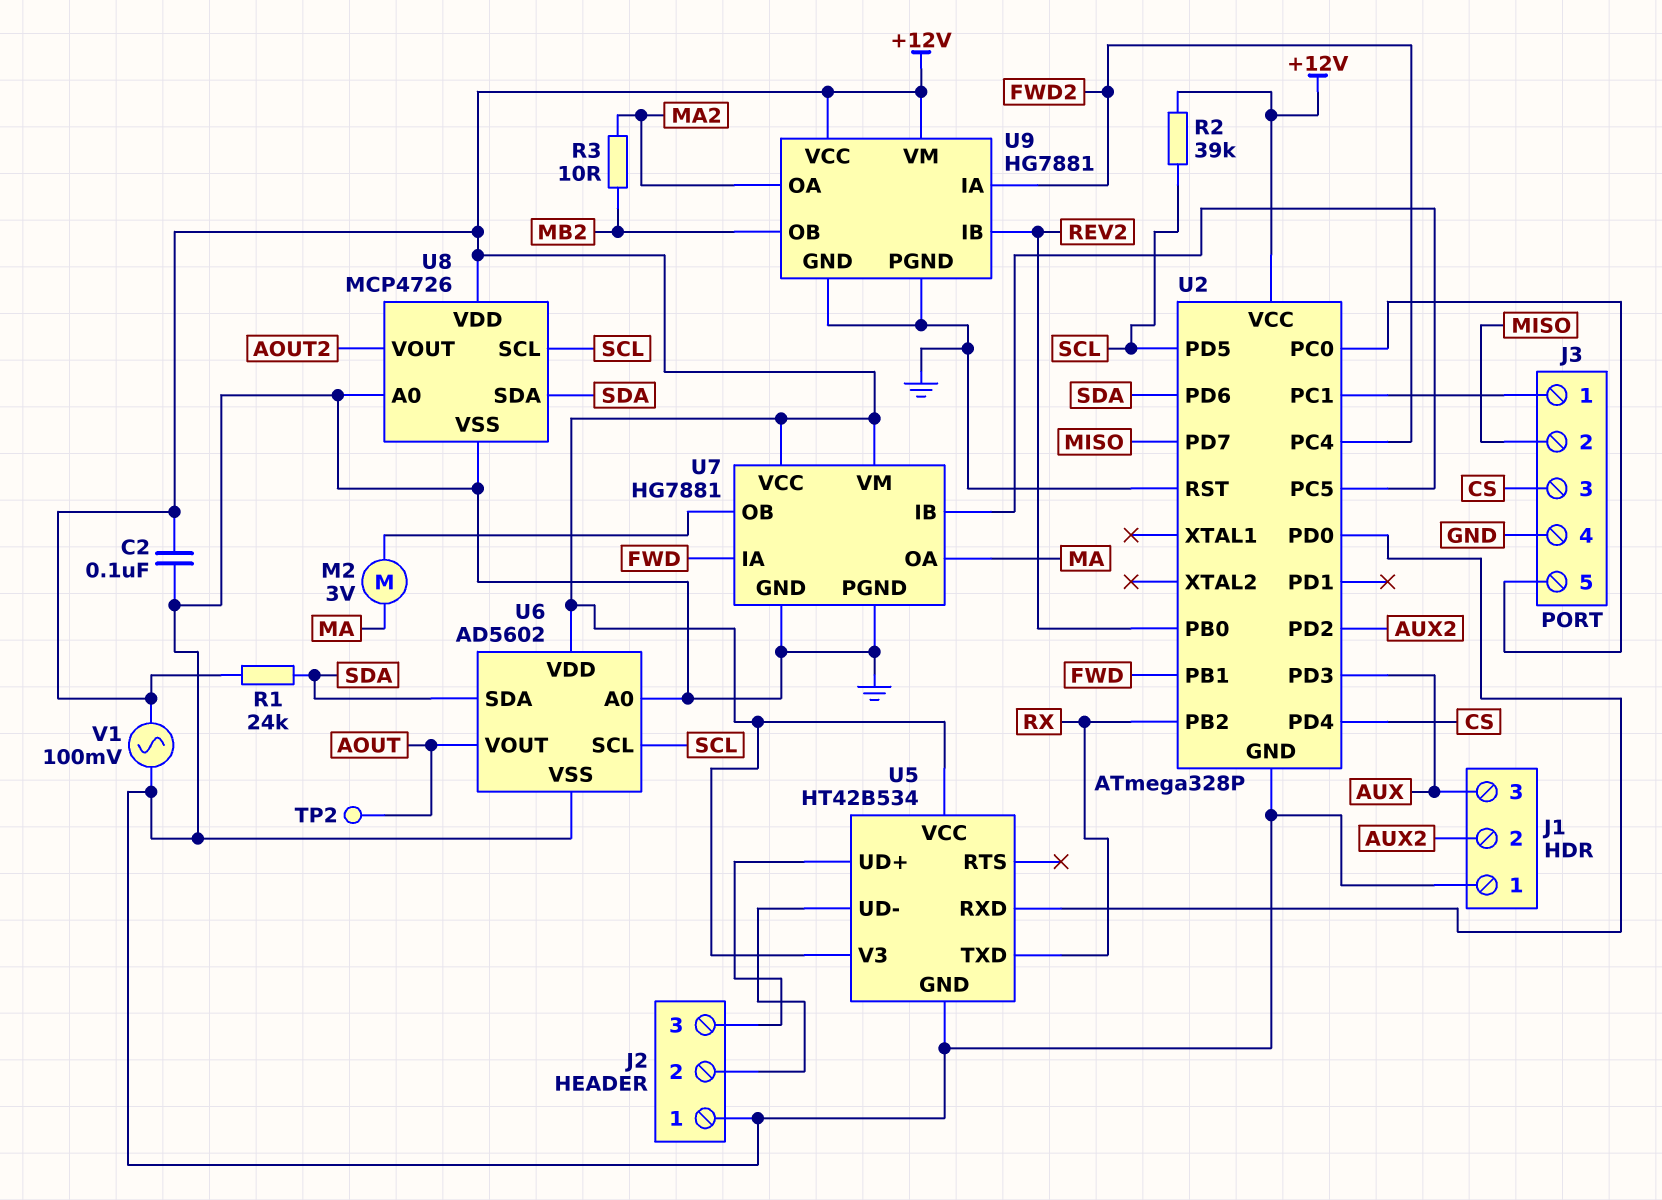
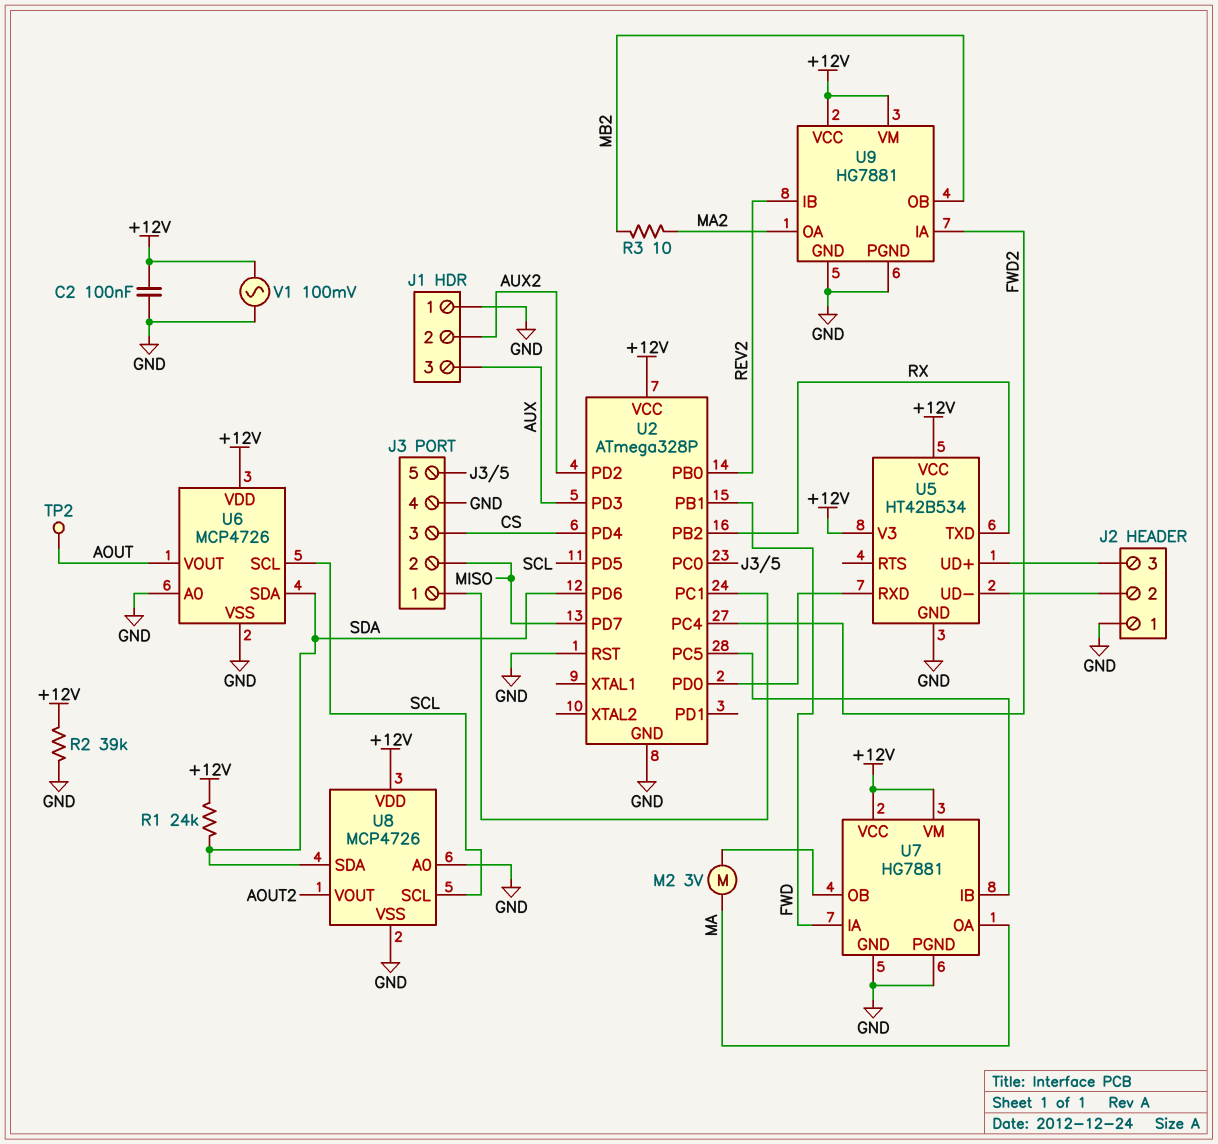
R2: 39k (+12V, SCL) -> 39k (+12V, GND)
U6: AD5602 -> MCP4726

